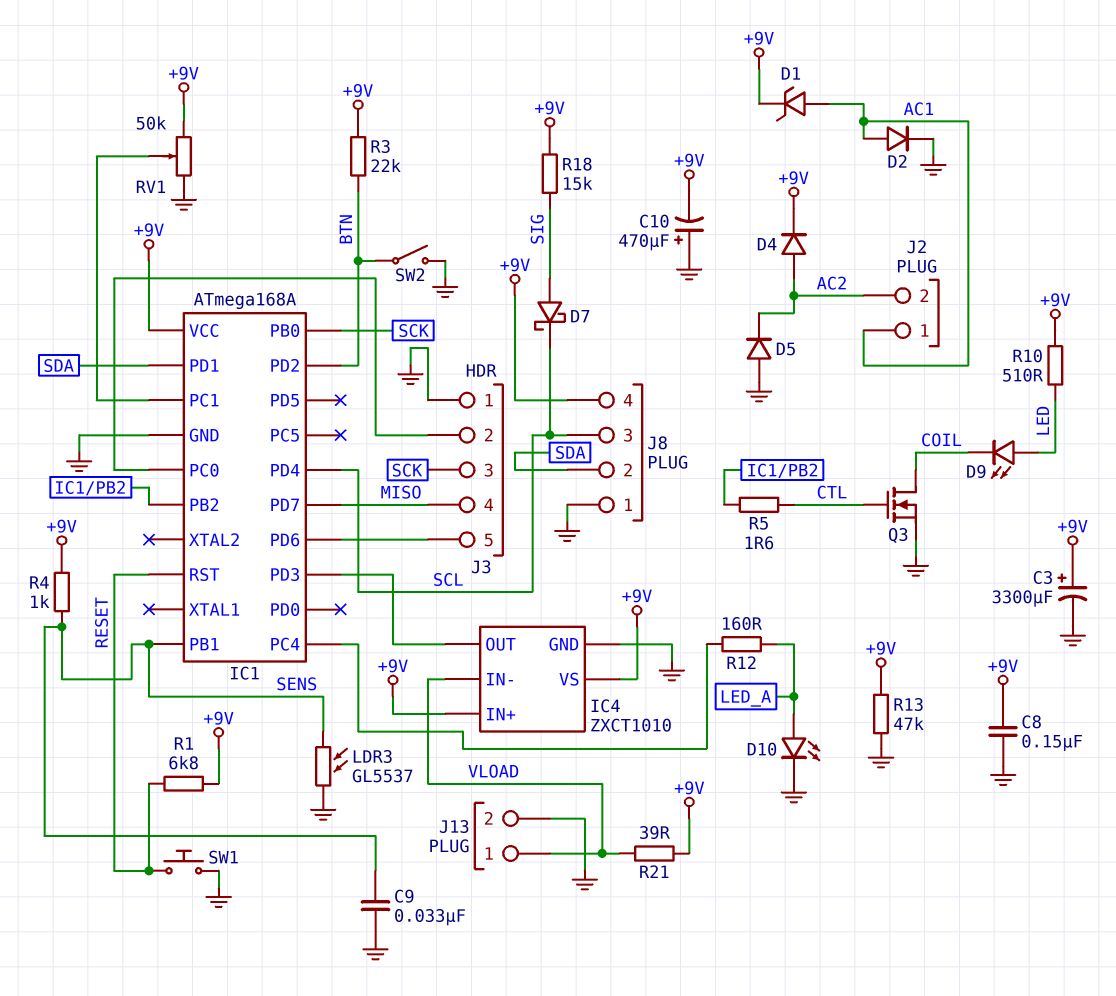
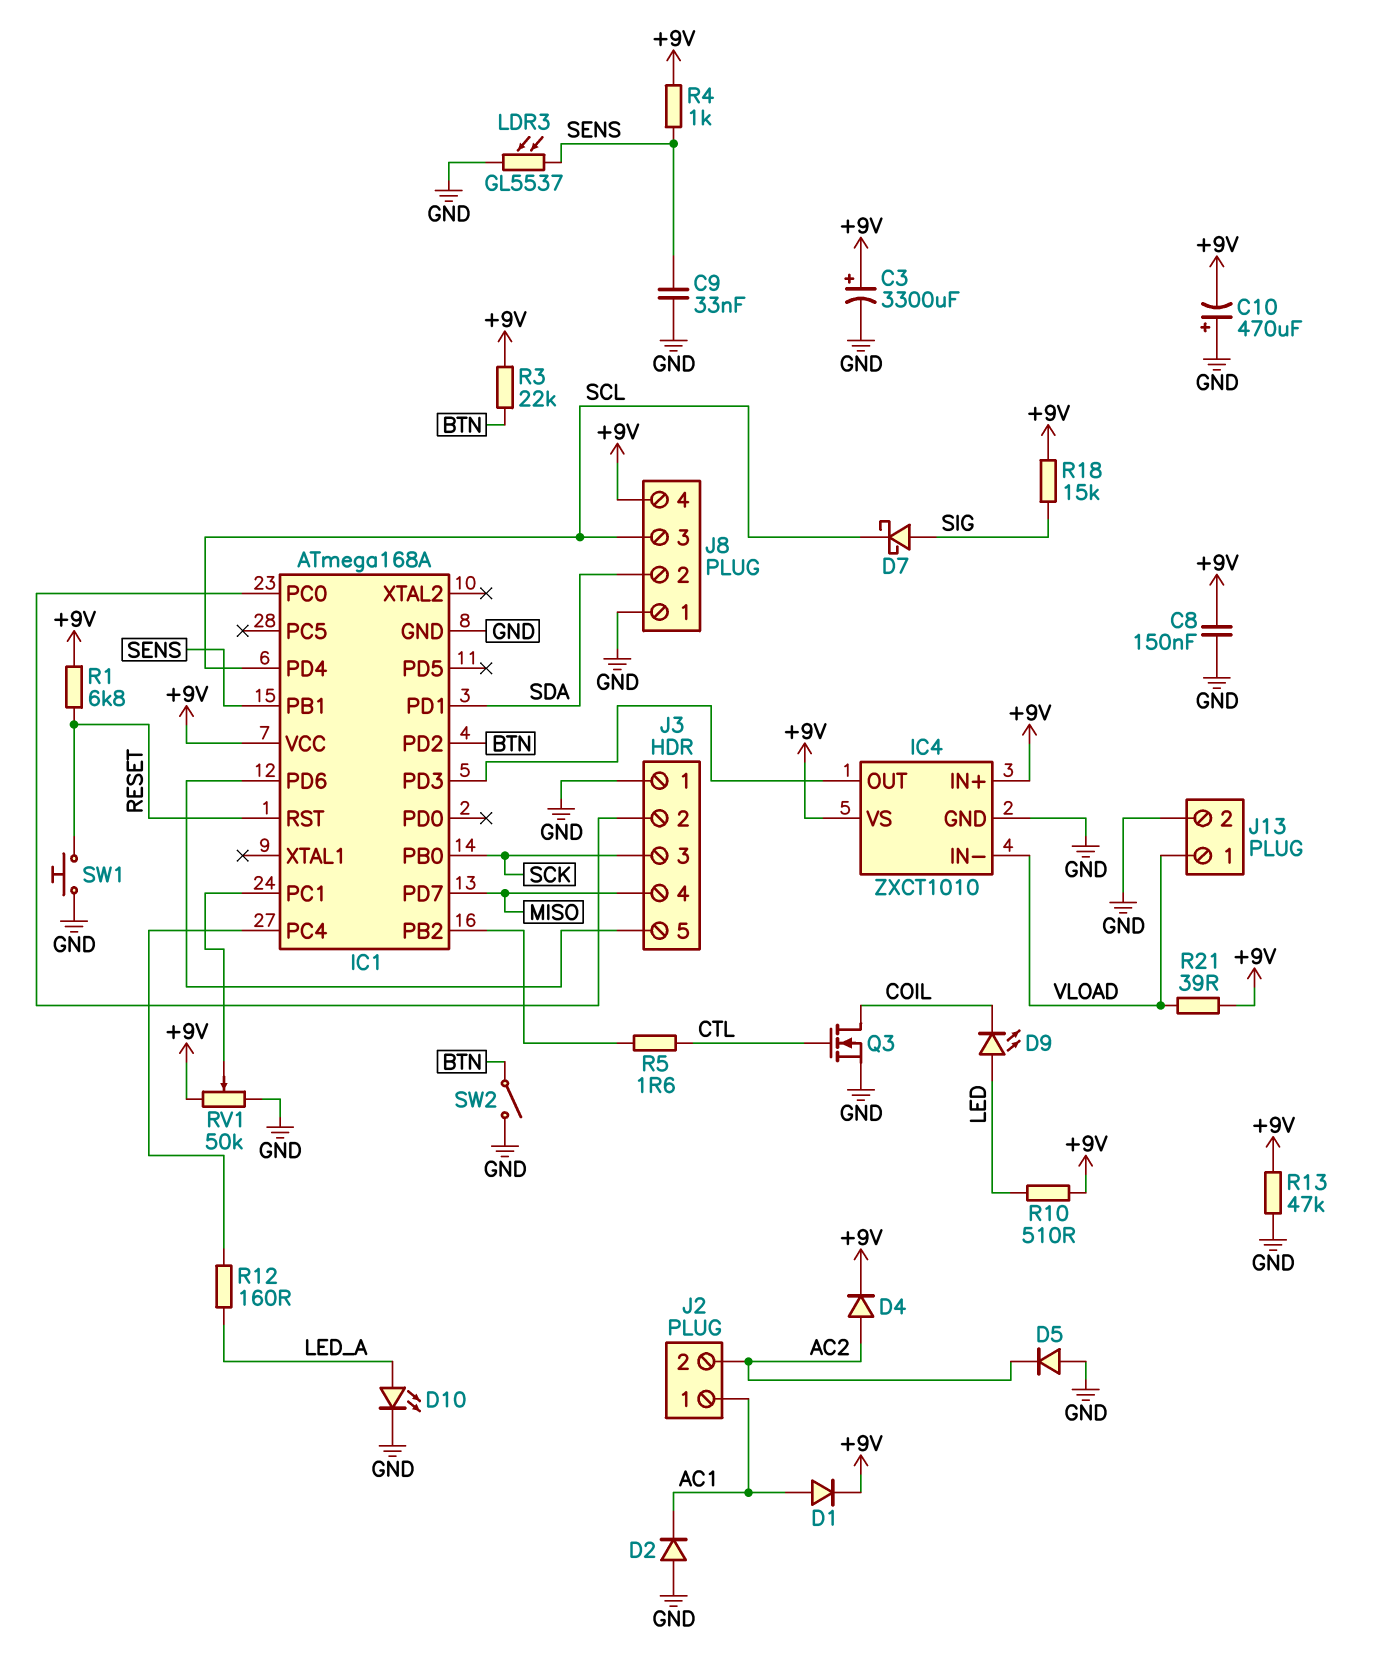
D1: zener (A AC1, K +9V) -> diode (A AC1, K +9V)
D2: diode (A AC1, K GND) -> diode (A GND, K AC1)

